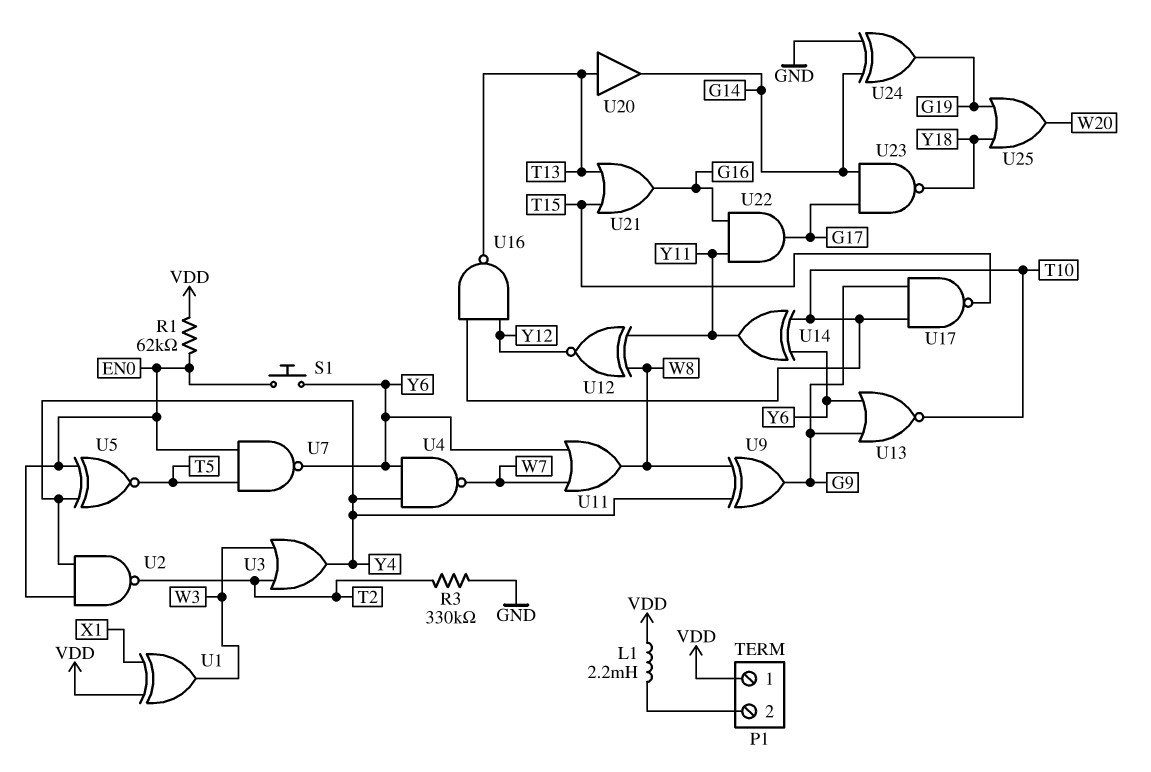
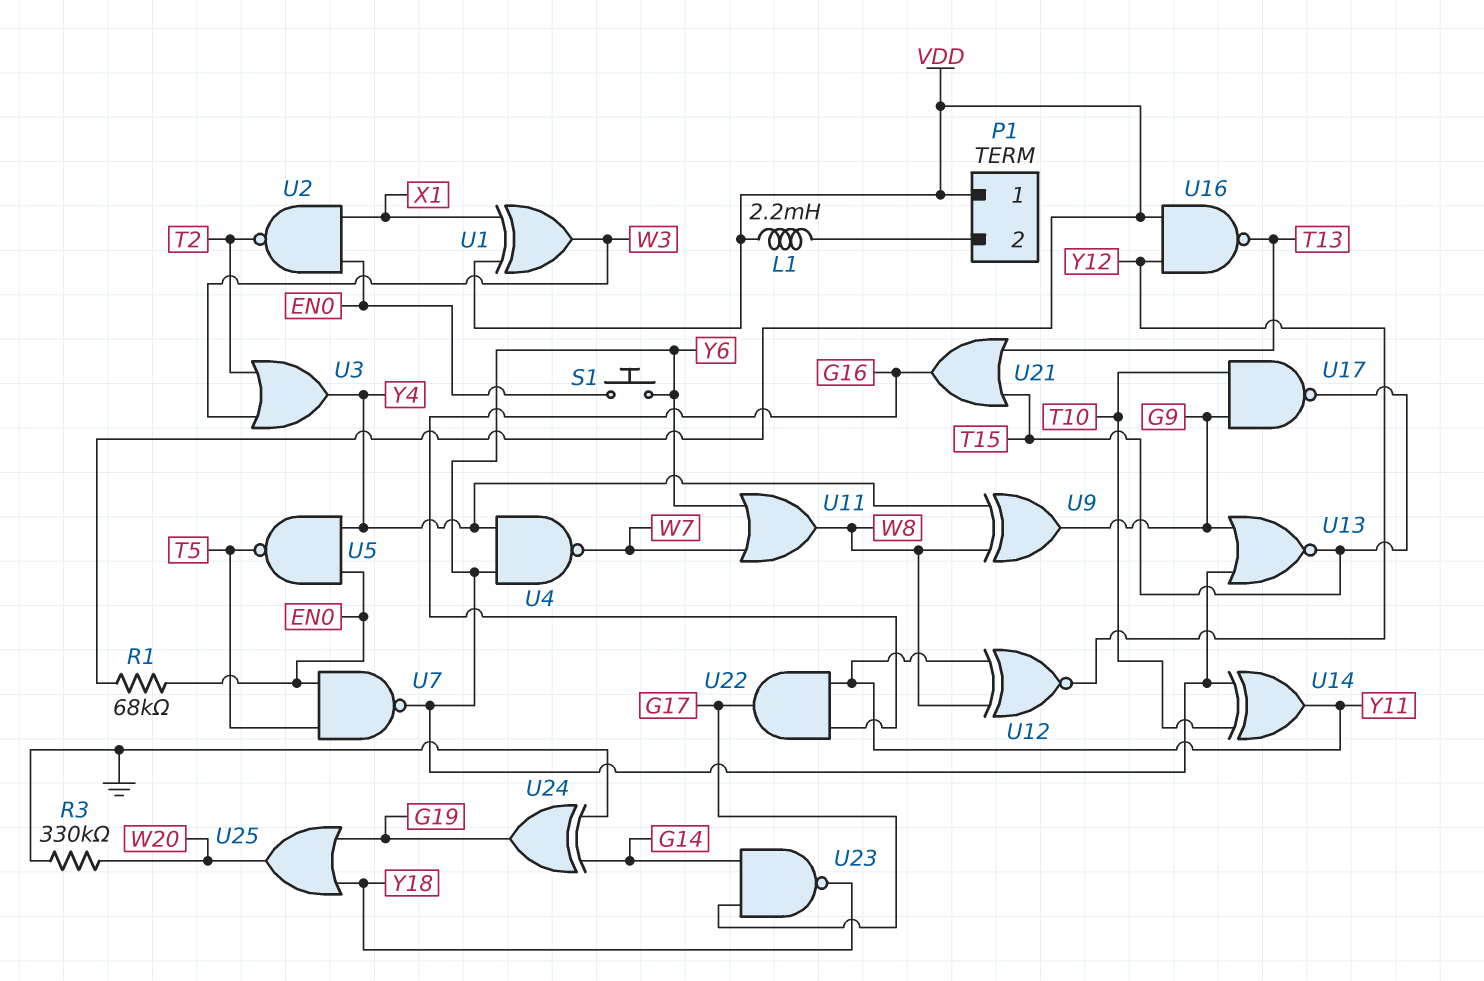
R1: 62k (EN0, VDD) -> 68k (EN0, VDD)
R3: 330k (GND, T2) -> 330k (GND, W20)
U2: NAND (in EN0, in Y4, out T2) -> NAND (in EN0, in X1, out T2)
U5: XNOR (in EN0, in Y4, out T5) -> NAND (in EN0, in Y4, out T5)
U13: NOR (in G9, in Y6, out T10) -> NOR (in G9, in Y6, out T15)
U16: NAND (in T10, in Y12, out T13) -> NAND (in VDD, in Y12, out T13)
U20: buffer (in T13, out G14) -> none

